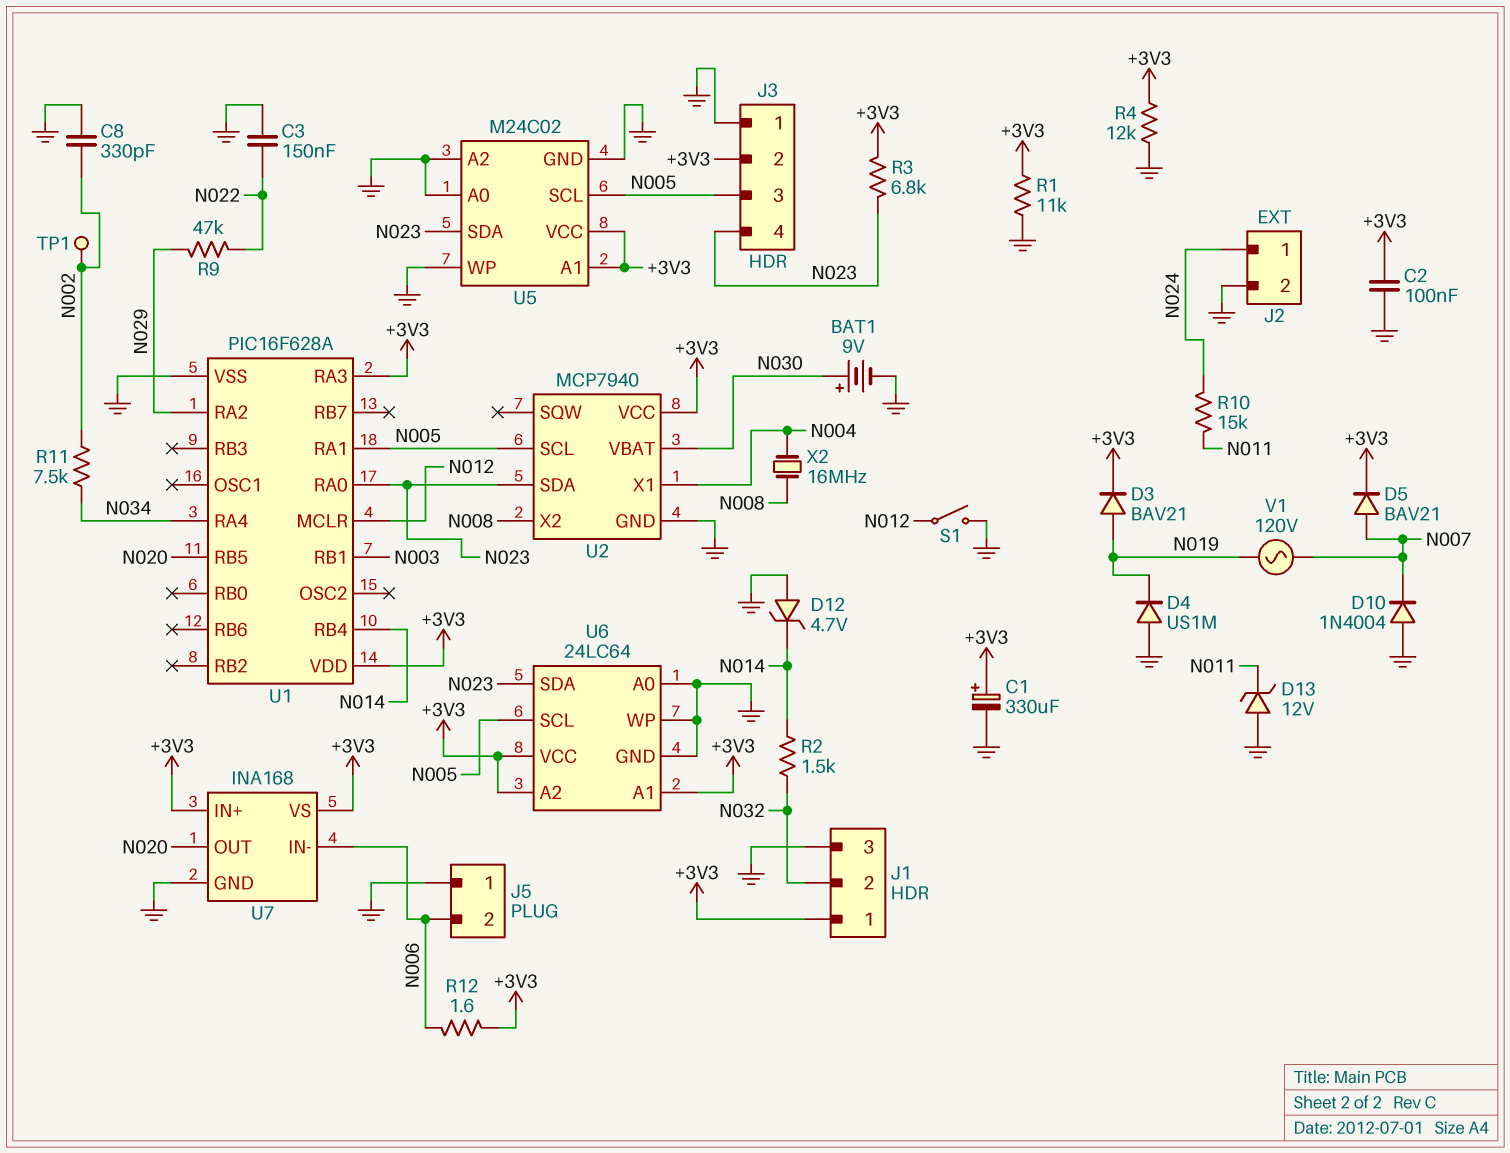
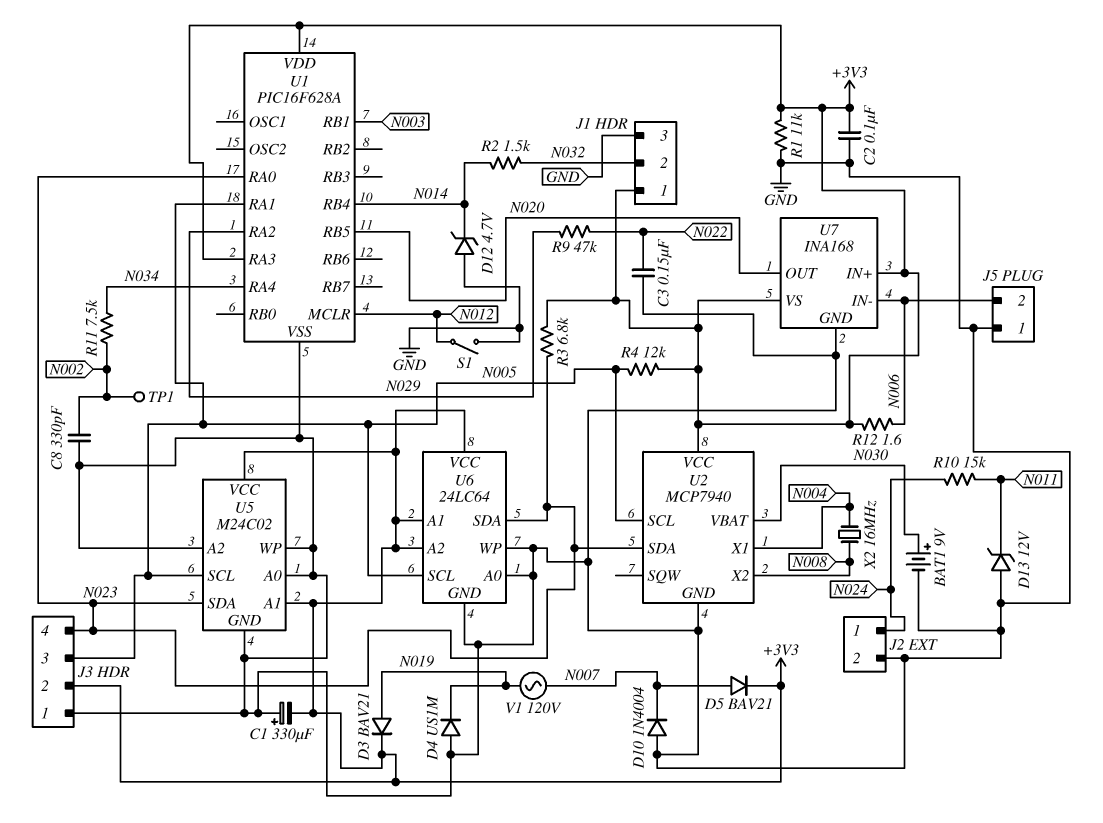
C1: 330uF (plus +3V3, minus GND) -> 330uF (plus GND, minus +3V3)
R4: 12k (+3V3, GND) -> 12k (+3V3, N005)

